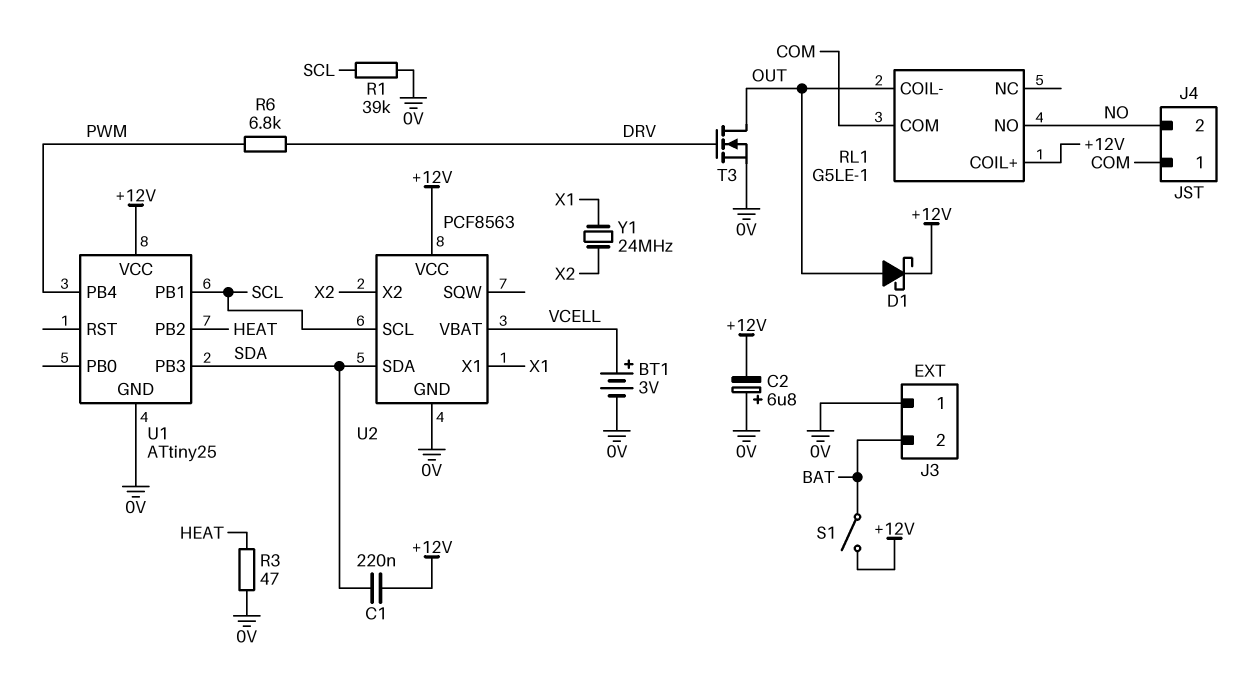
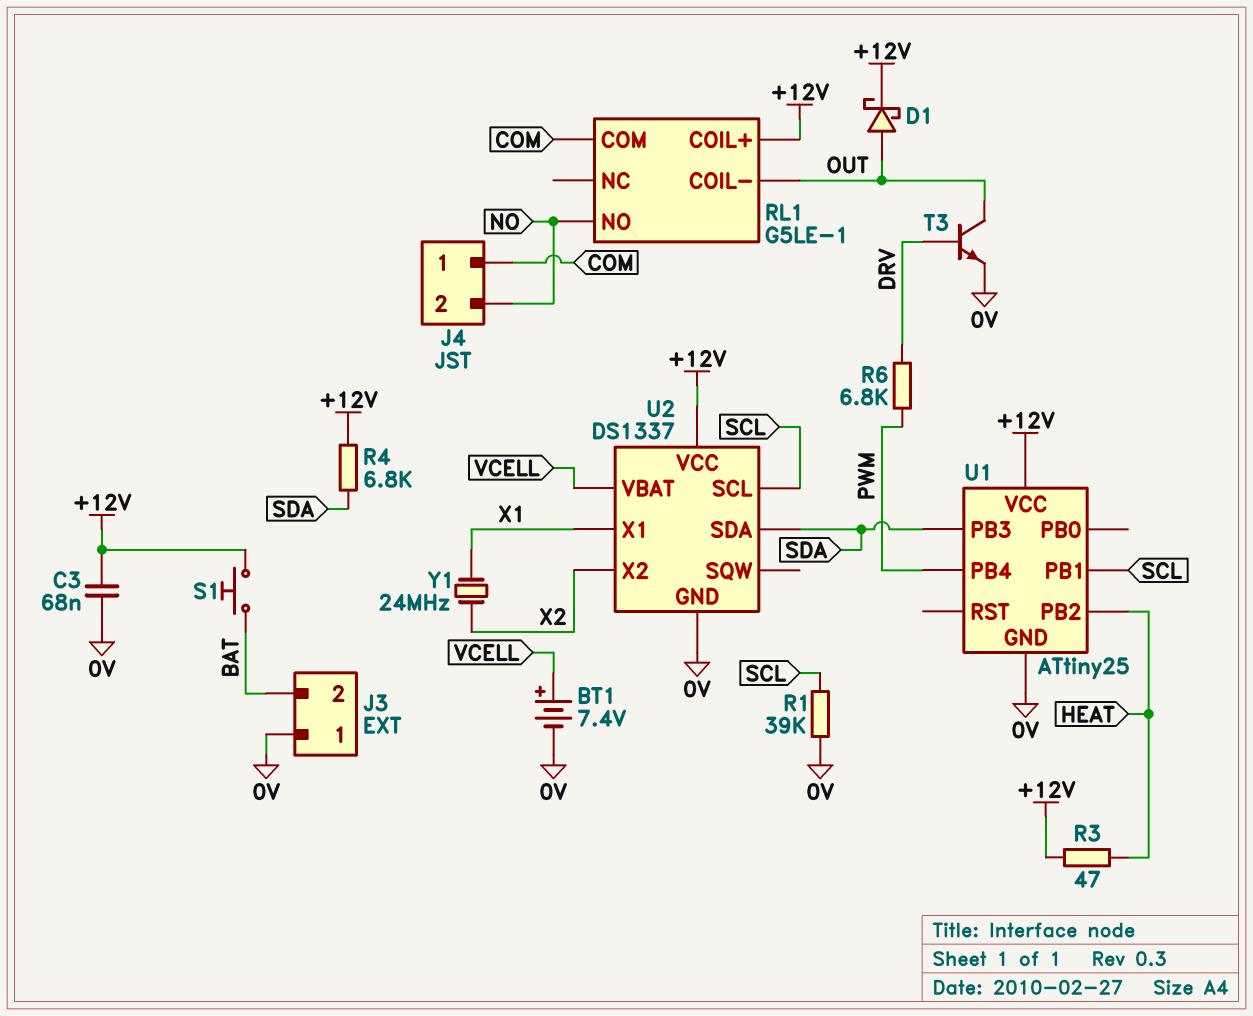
BT1: 3V (plus VCELL, minus 0V) -> 7.4V (plus VCELL, minus 0V)
C1: 220nF (+12V, SDA) -> none
C2: 6.8uF (plus 0V, minus +12V) -> none
C3: none -> 68nF (+12V, 0V)
R3: 47 (0V, HEAT) -> 47 (+12V, HEAT)
R4: none -> 6.8k (+12V, SDA)
S1: switch (+12V, BAT) -> button (+12V, BAT)
T3: NMOS (G DRV, D OUT, S 0V) -> NPN (B DRV, C OUT, E 0V)
U2: PCF8563 -> DS1337

